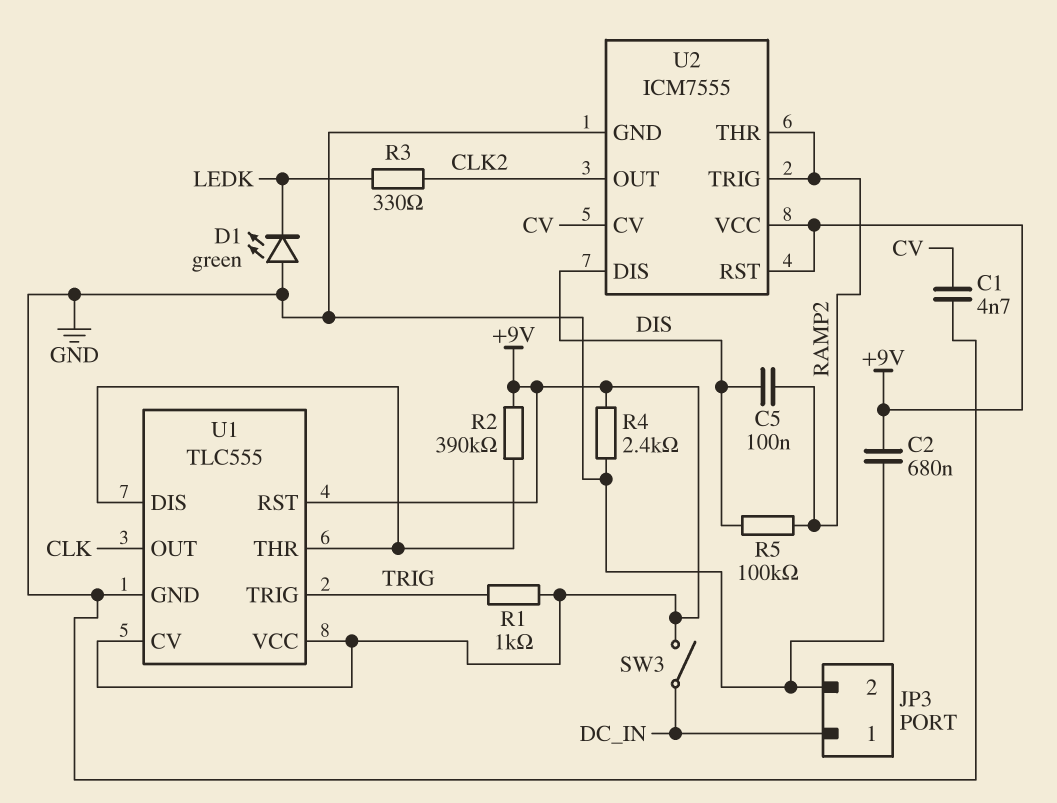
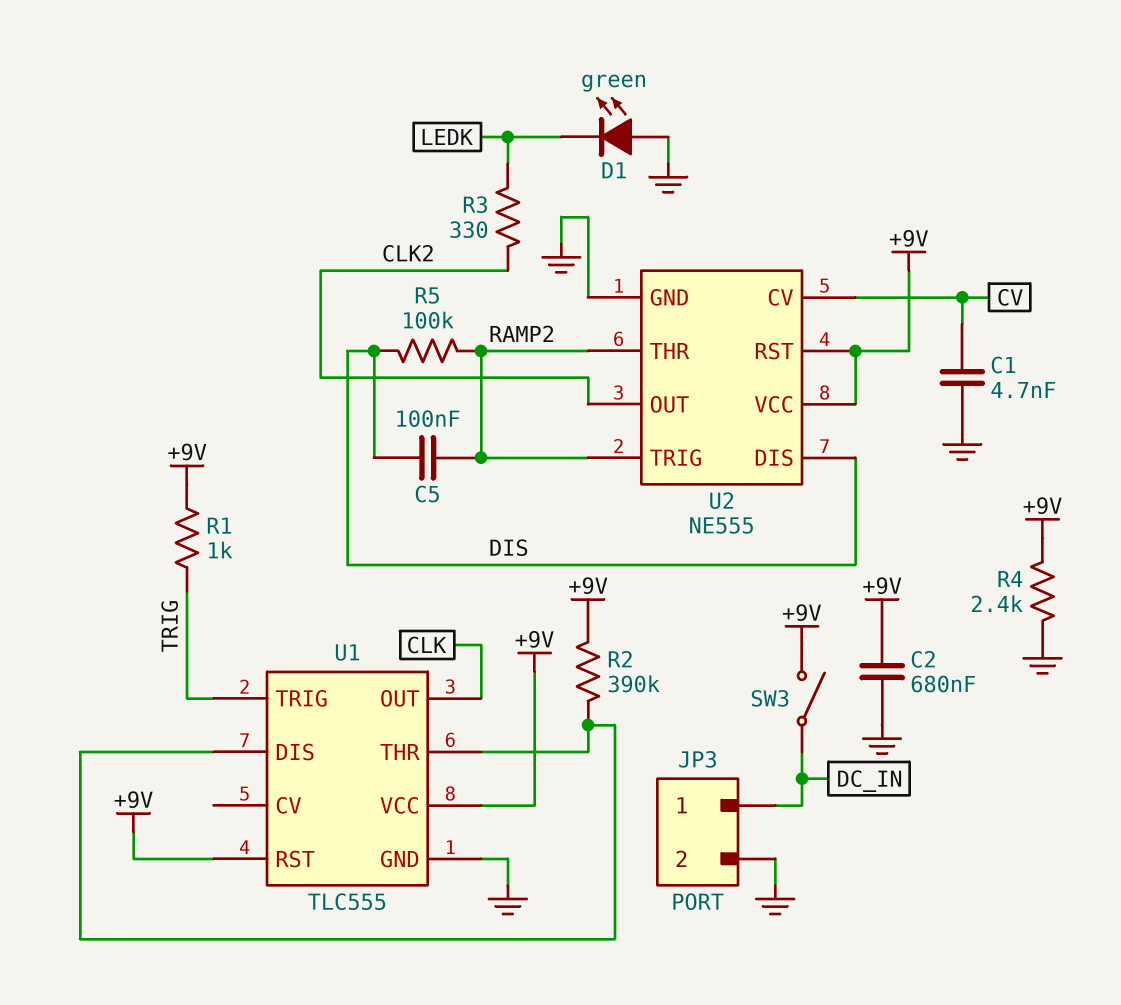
U1 pin CV: +9V -> none
U2: ICM7555 -> NE555

